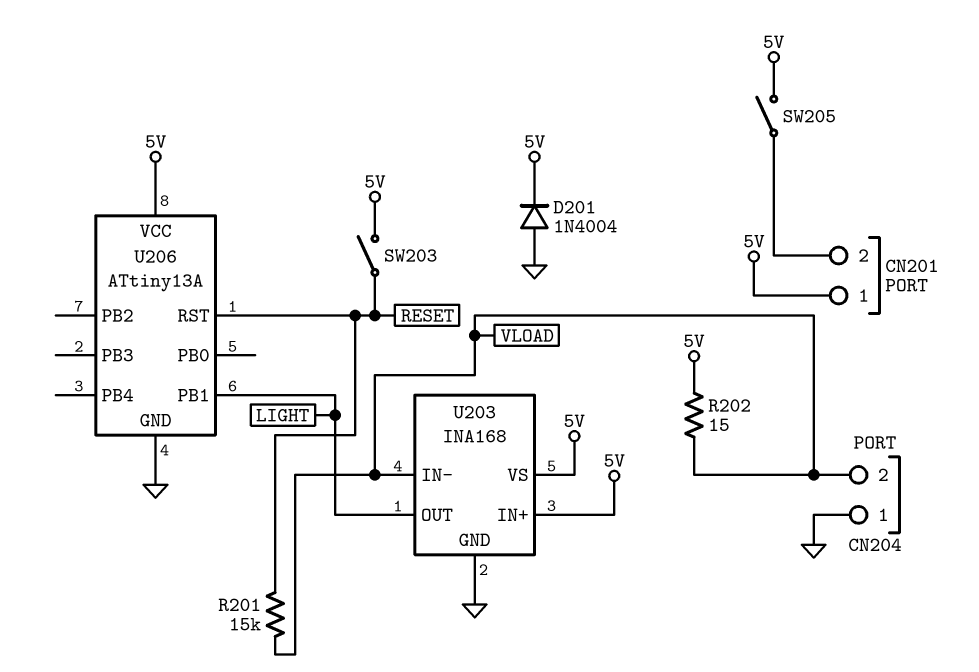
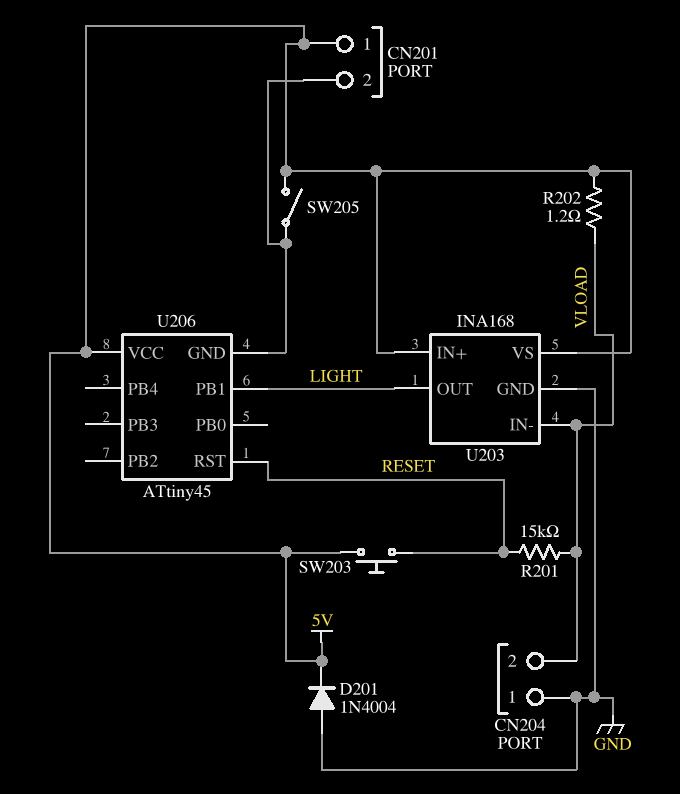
R202: 15 (5V, VLOAD) -> 1.2 (5V, VLOAD)
SW203: switch (5V, RESET) -> button (5V, RESET)
U206: ATtiny13A -> ATtiny45
U206 pin GND: GND -> CN201/2

